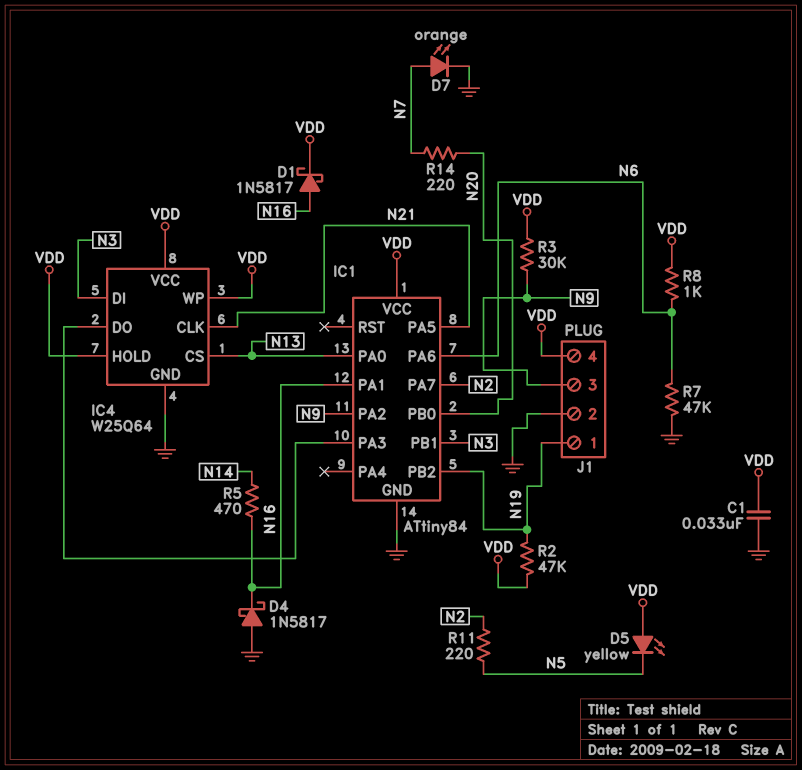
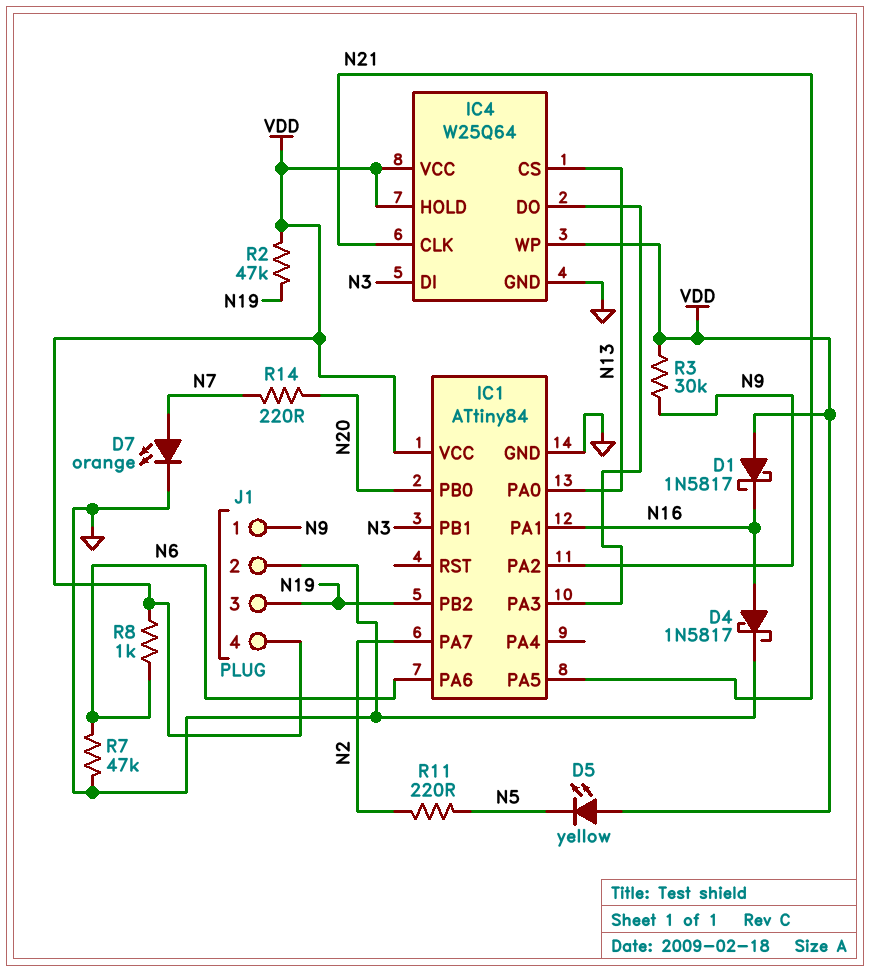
C1: 33nF (GND, VDD) -> none
D1: schottky 1N5817 (A N16, K VDD) -> schottky 1N5817 (A VDD, K N16)
D4: schottky 1N5817 (A GND, K N16) -> schottky 1N5817 (A N16, K GND)
J1 pin 1: N19 -> N9
J1 pin 3: N9 -> N19
R5: 470 (N14, N16) -> none

